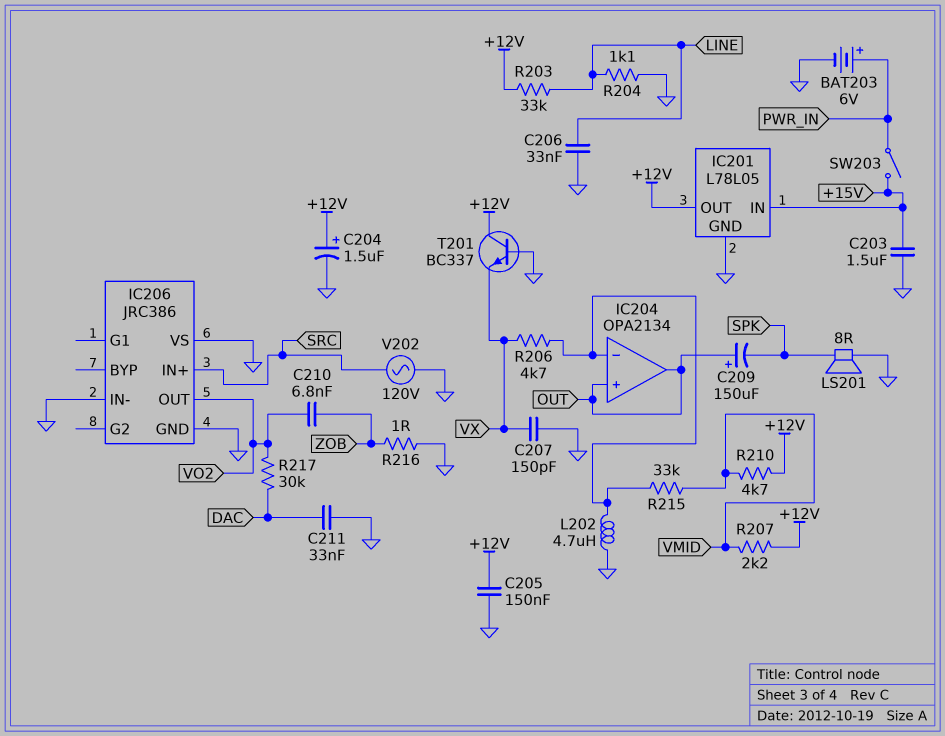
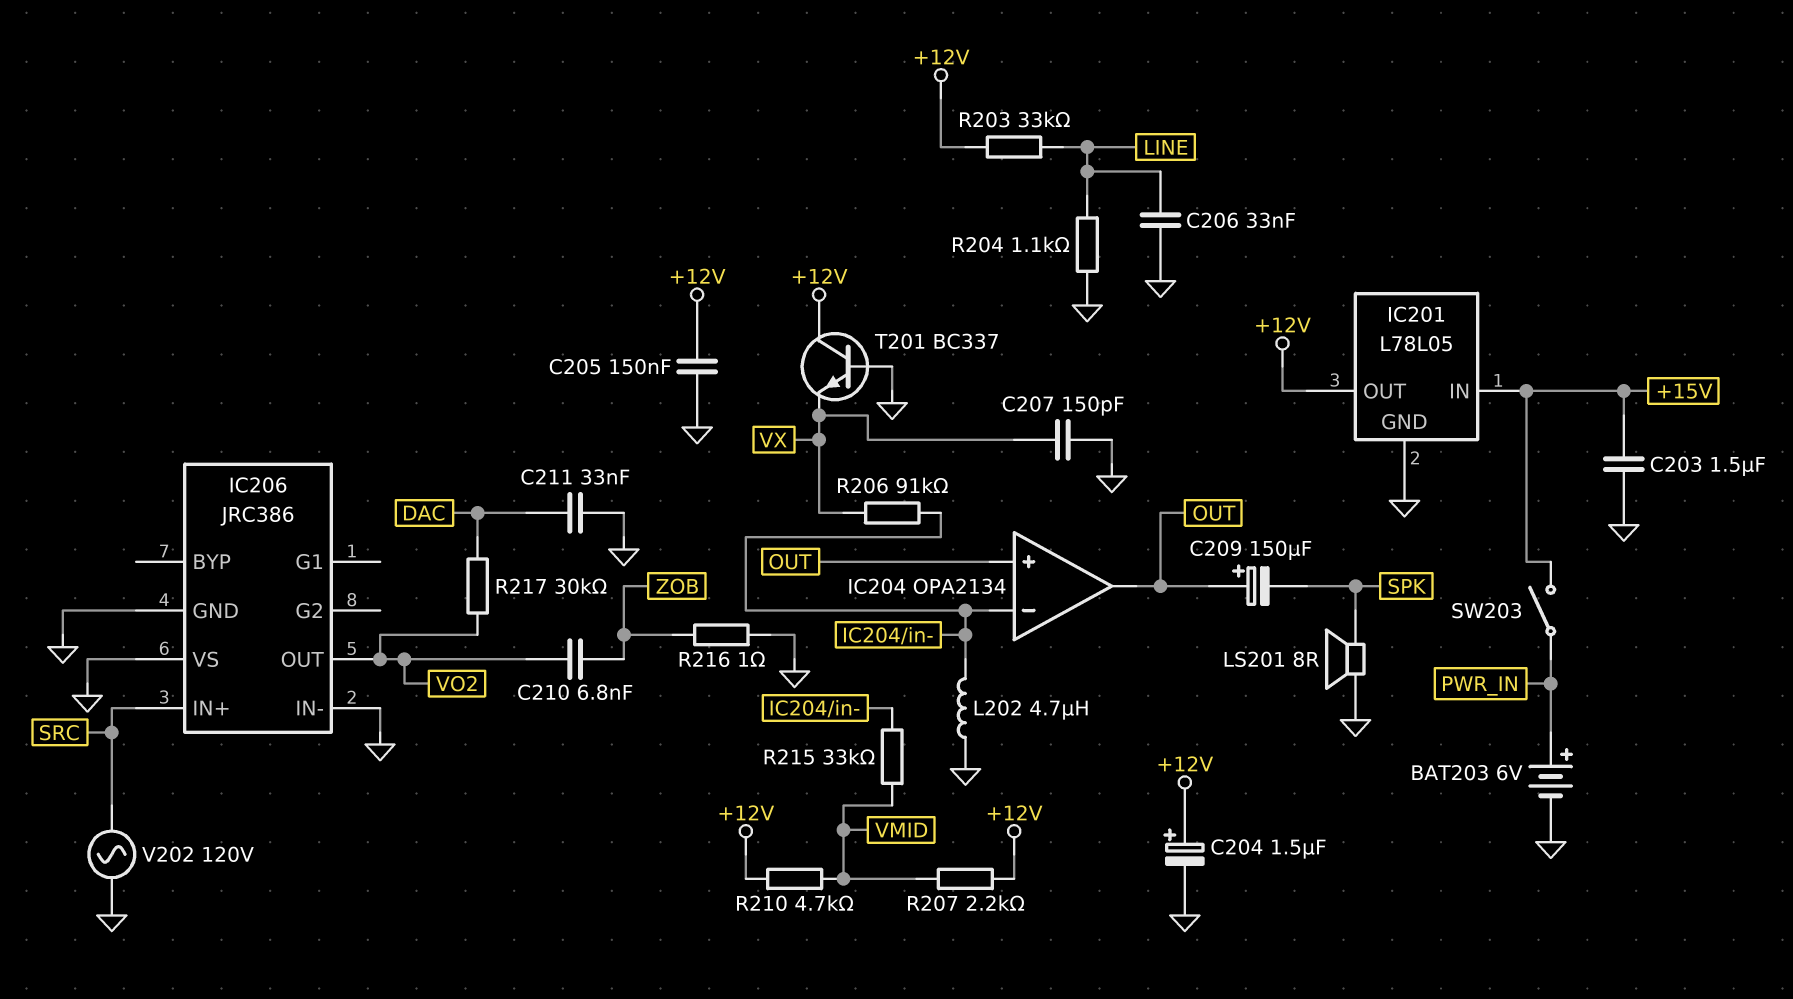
R206: 4.7k (IC204/in-, VX) -> 91k (IC204/in-, VX)

